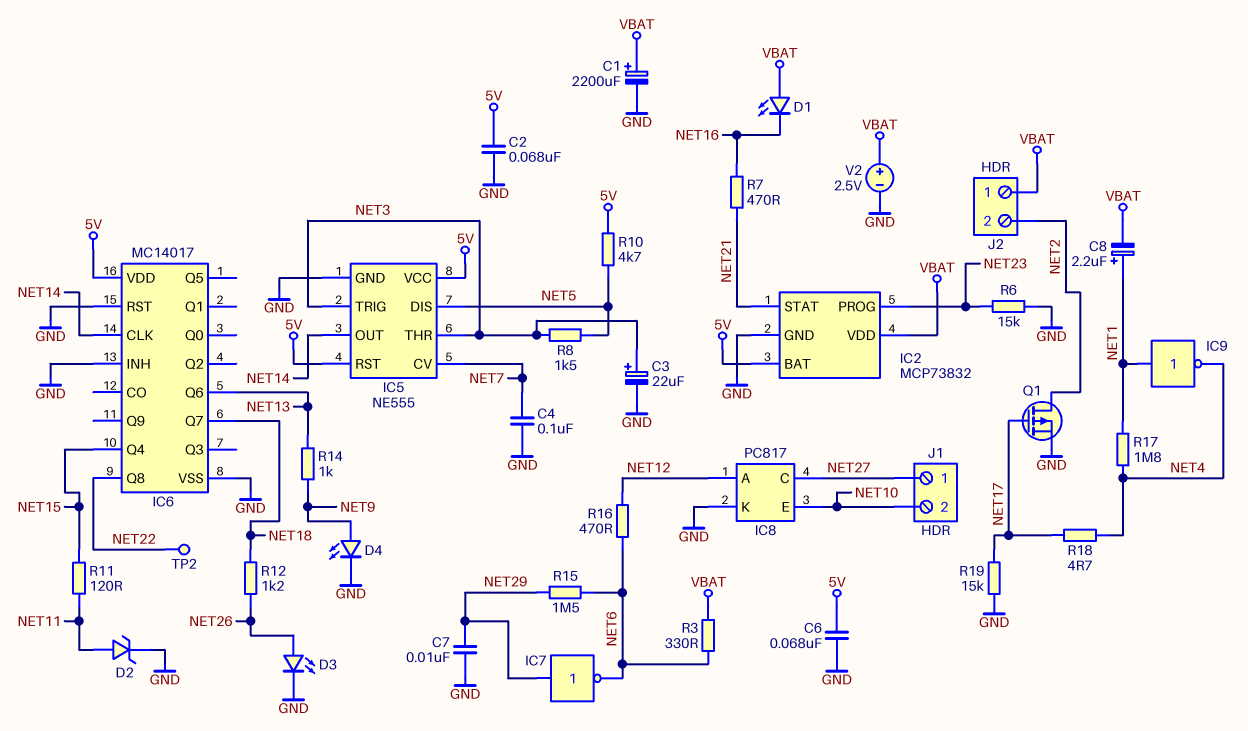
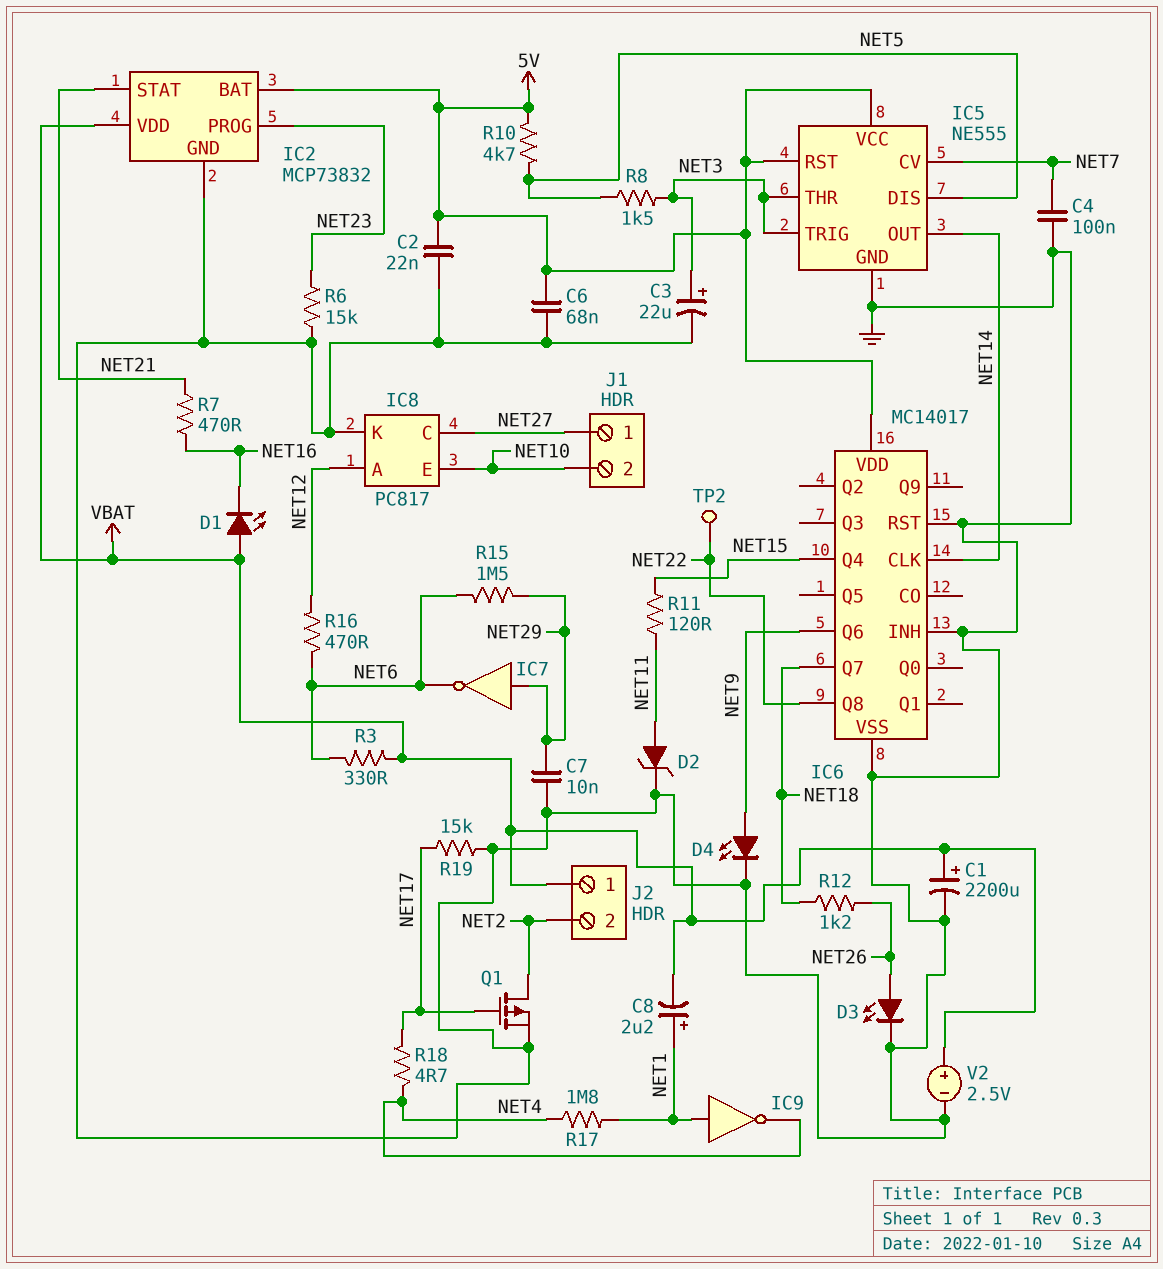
C2: 68nF (5V, GND) -> 22nF (5V, GND)
IC6 pin Q6: NET13 -> NET9
R14: 1k (NET9, NET13) -> none

